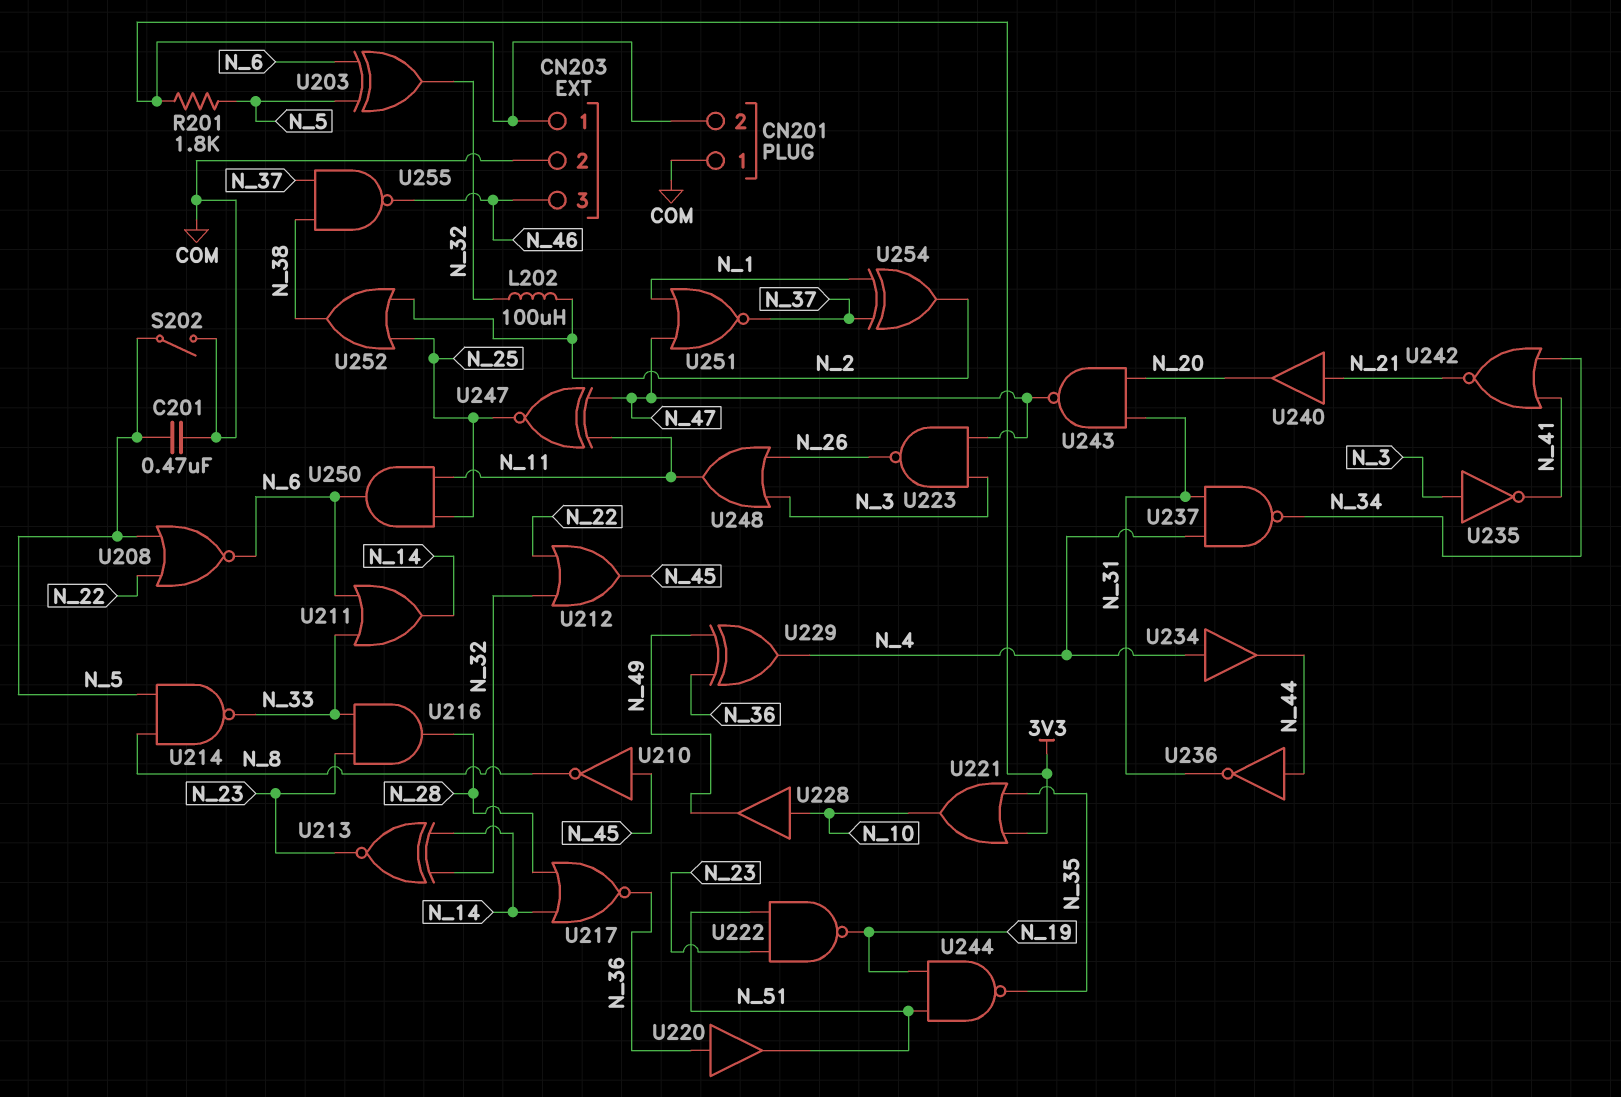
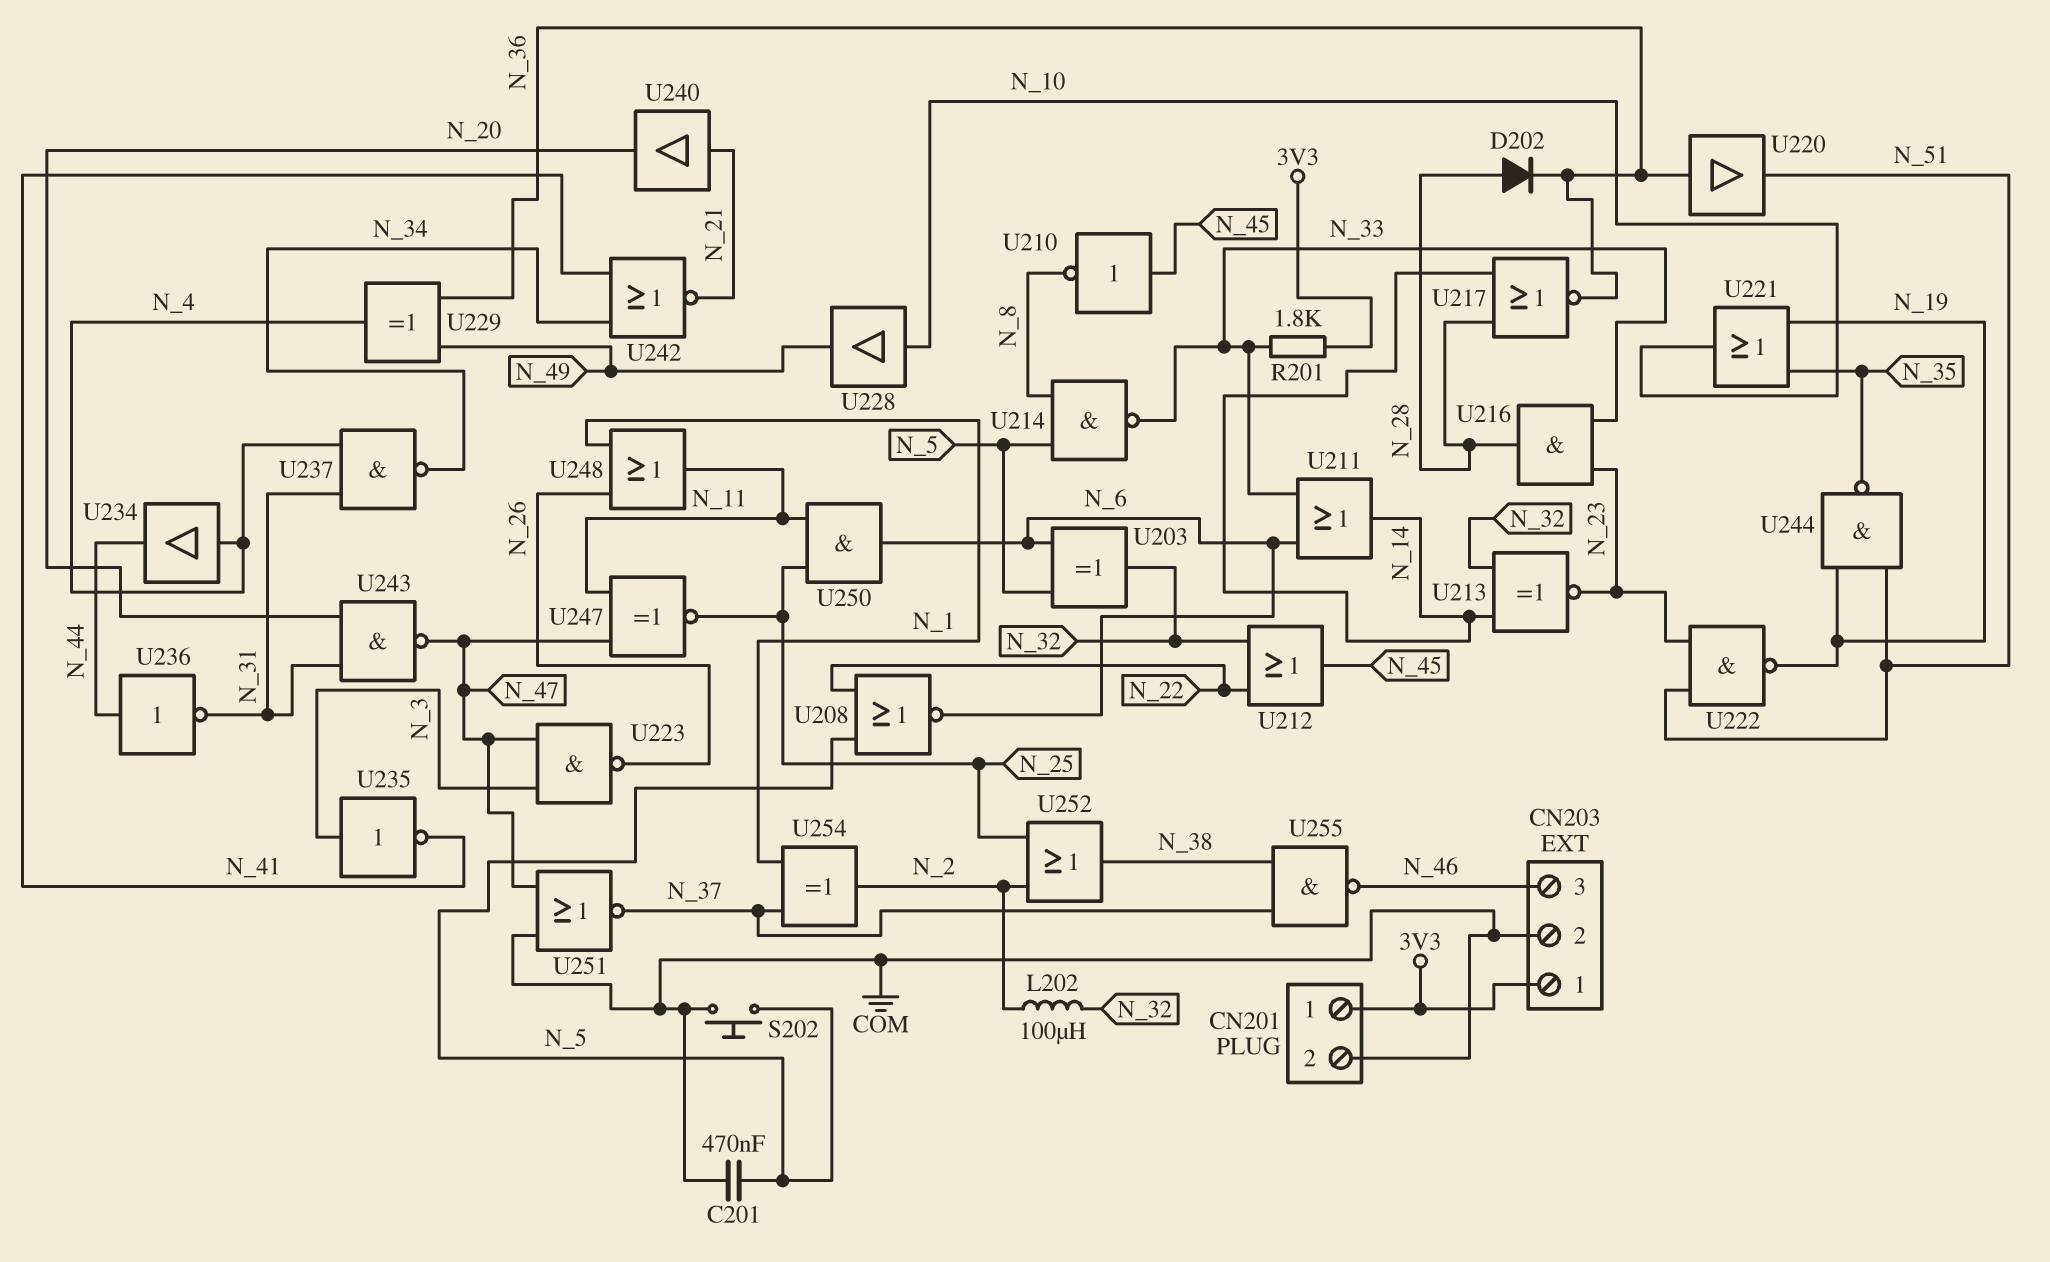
CN201 pin 1: COM -> 3V3
CN201 pin 2: 3V3 -> COM
D202: none -> diode (A N_28, K N_36)
R201: 1.8k (3V3, N_5) -> 1.8k (3V3, N_33)
S202: switch (COM, N_5) -> button (COM, N_5)
U221: OR (in 3V3, in N_35, out N_10) -> OR (in N_19, in N_35, out N_10)
U248: OR (in N_3, in N_26, out N_11) -> OR (in N_1, in N_26, out N_11)
U251: NOR (in N_1, in N_47, out N_37) -> NOR (in COM, in N_47, out N_37)

